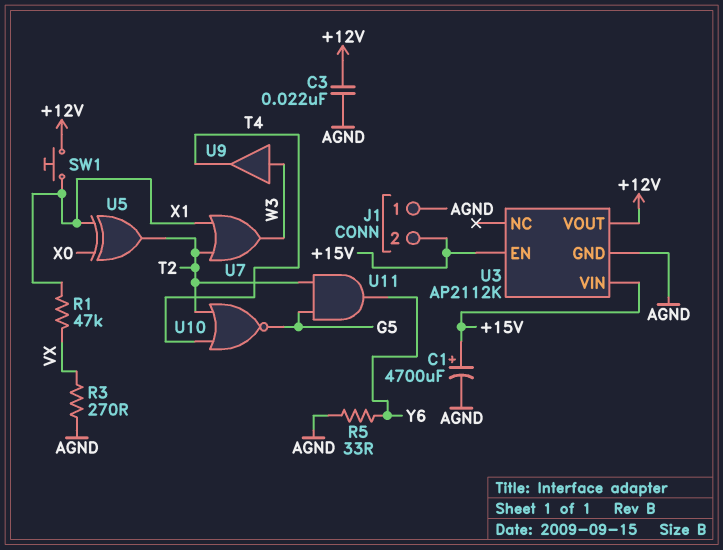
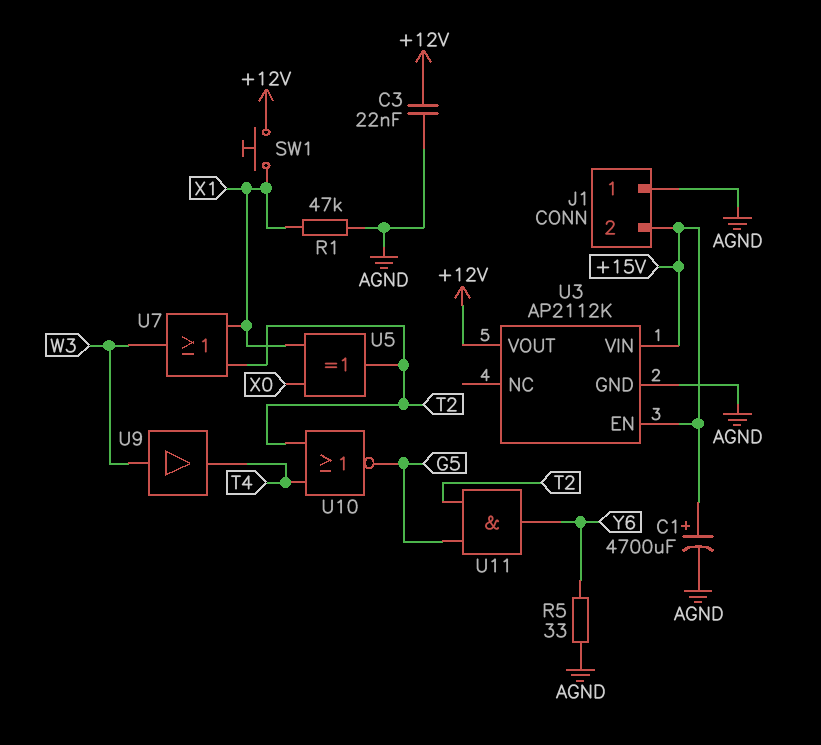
R1: 47k (VX, X1) -> 47k (AGND, X1)
R3: 270 (AGND, VX) -> none

